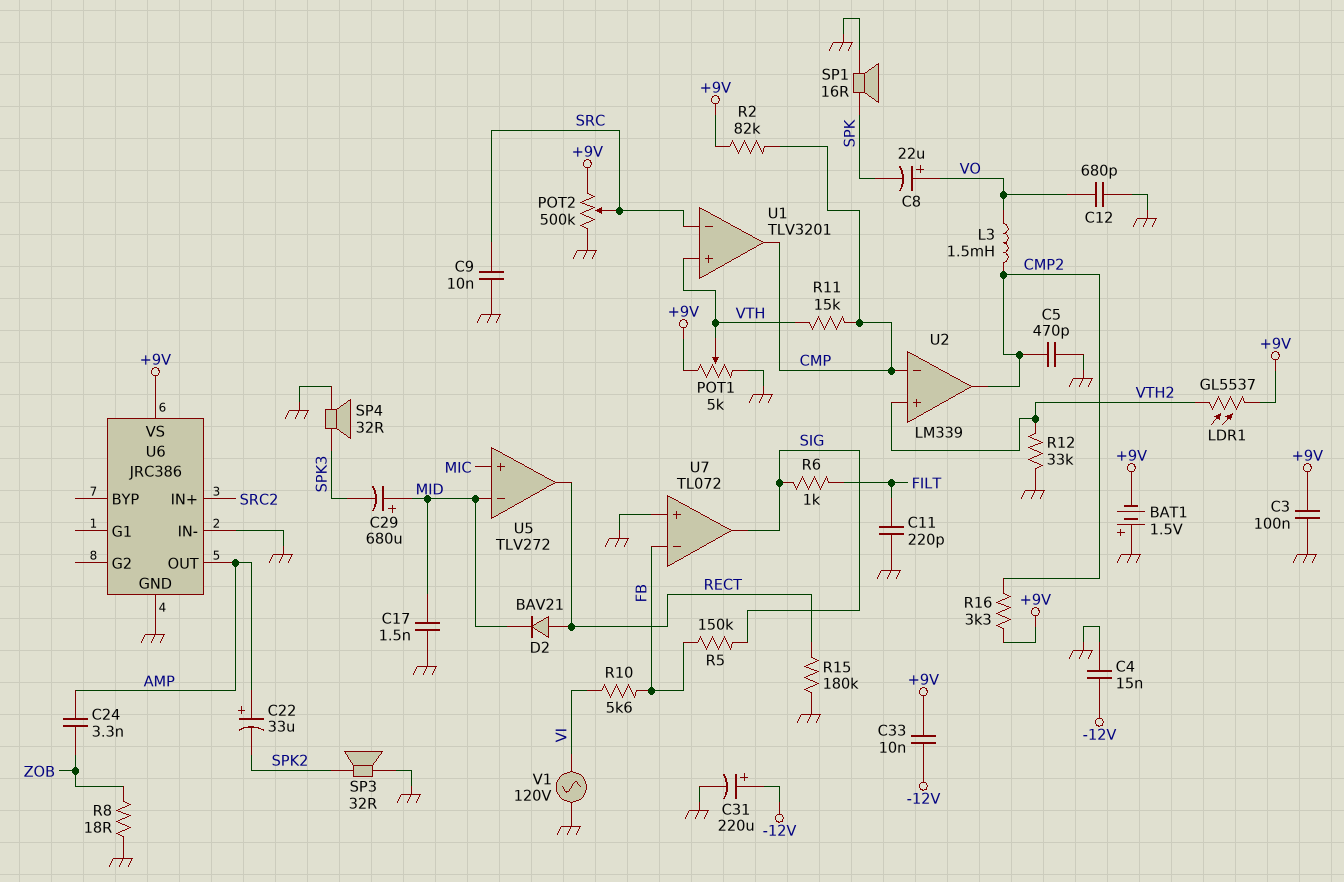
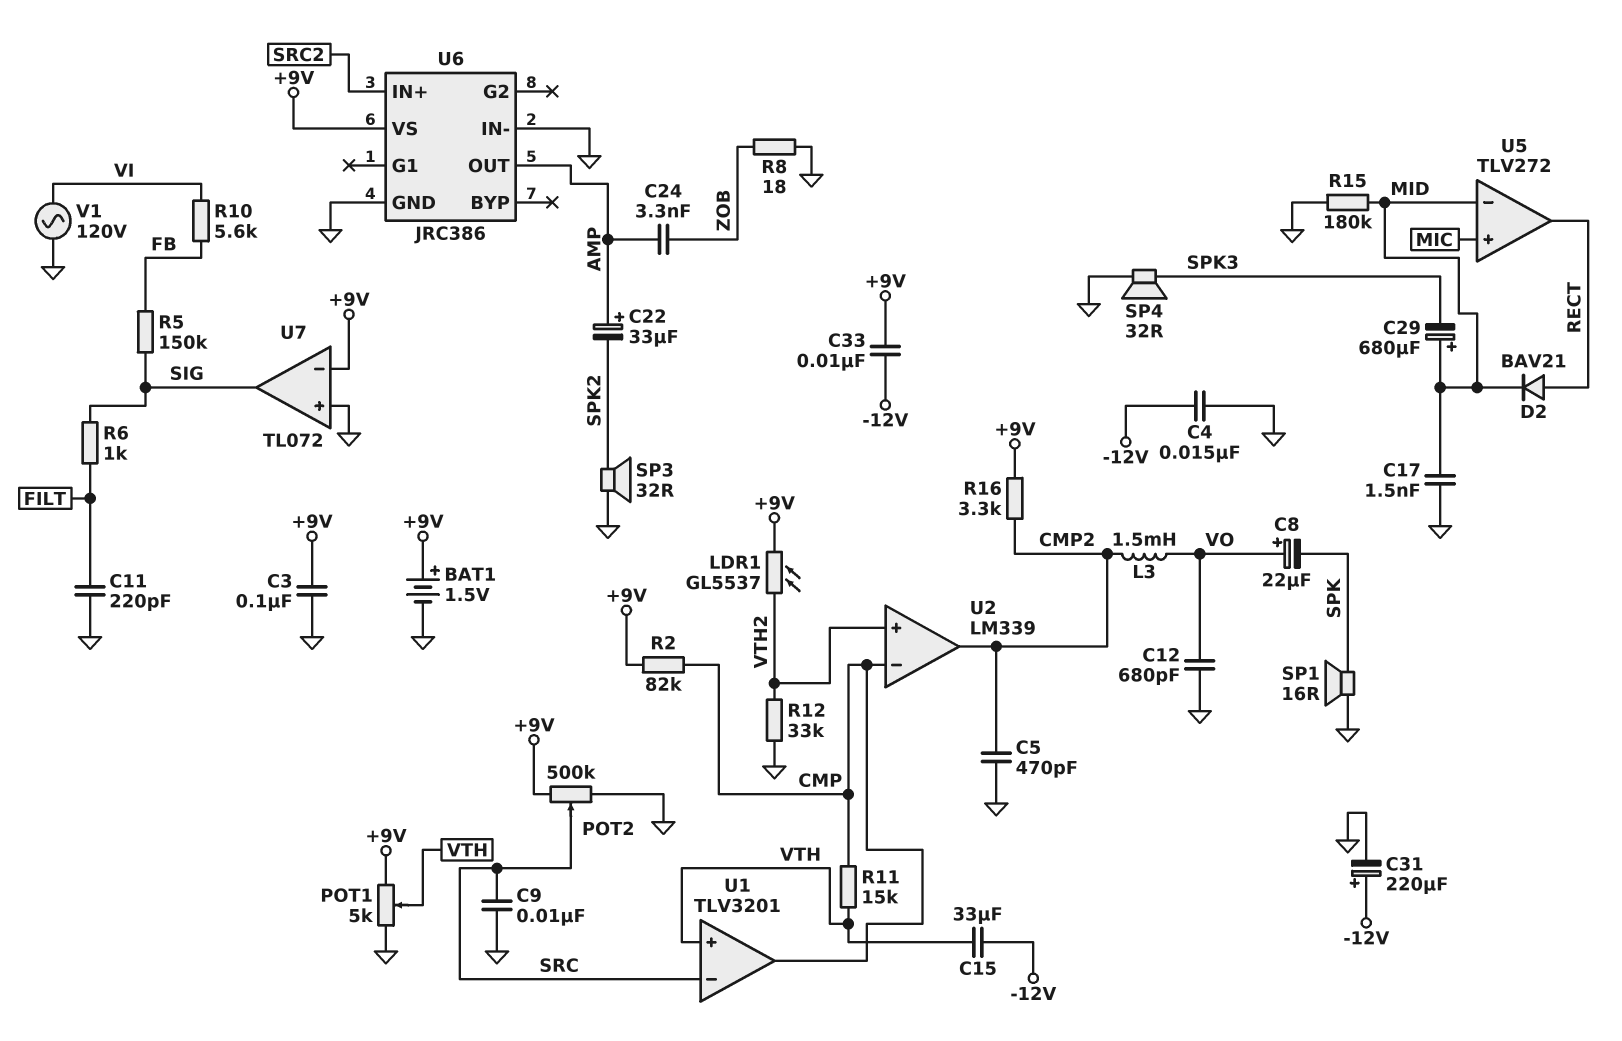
BAT1: 1.5V (plus GND, minus +9V) -> 1.5V (plus +9V, minus GND)
C15: none -> 33uF (-12V, VTH)
R15: 180k (GND, RECT) -> 180k (GND, MID)
U7 pin in-: FB -> +9V

